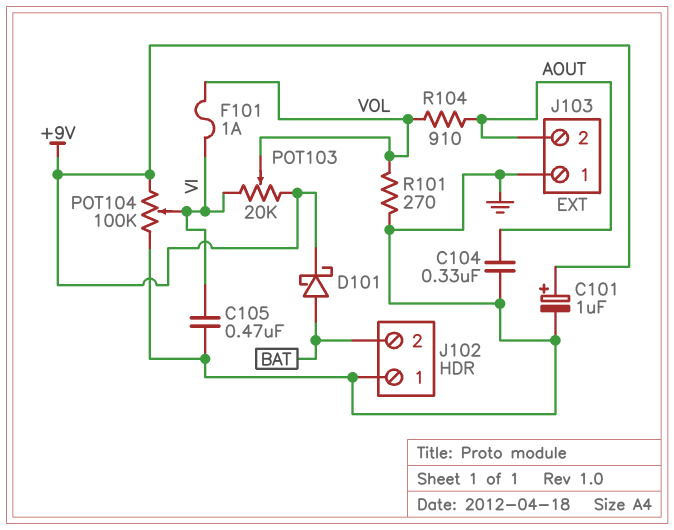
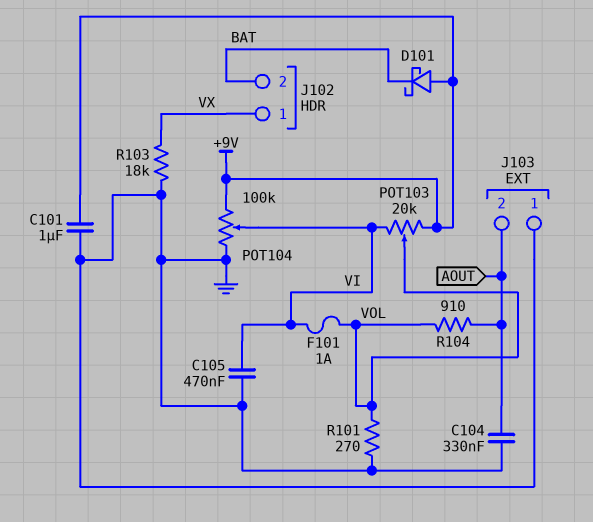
C101: 1uF (plus +9V, minus GND) -> 1uF (+9V, GND)
D101: schottky (A BAT, K +9V) -> schottky (A +9V, K BAT)
J102 pin 1: GND -> VX
R103: none -> 18k (GND, VX)

